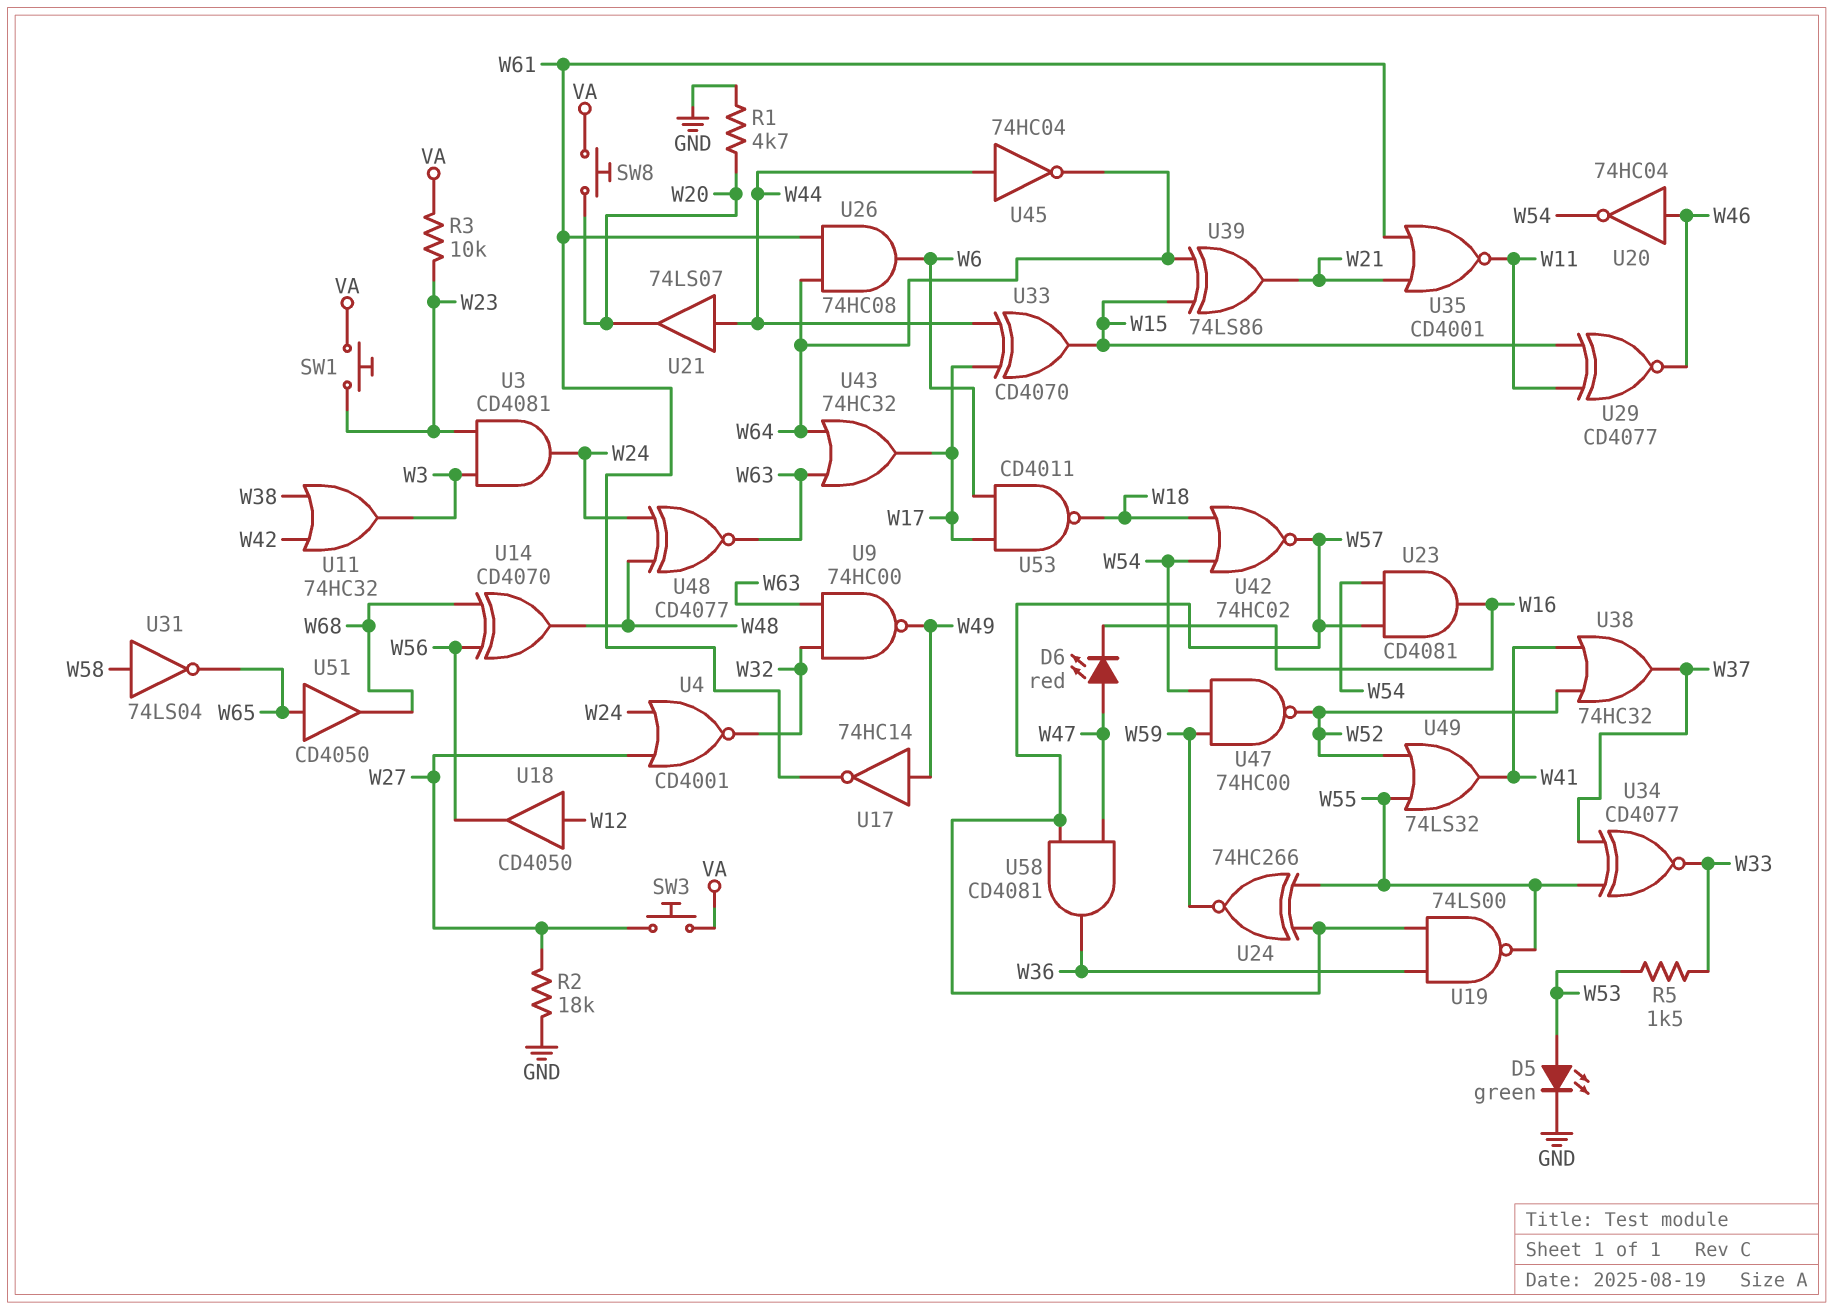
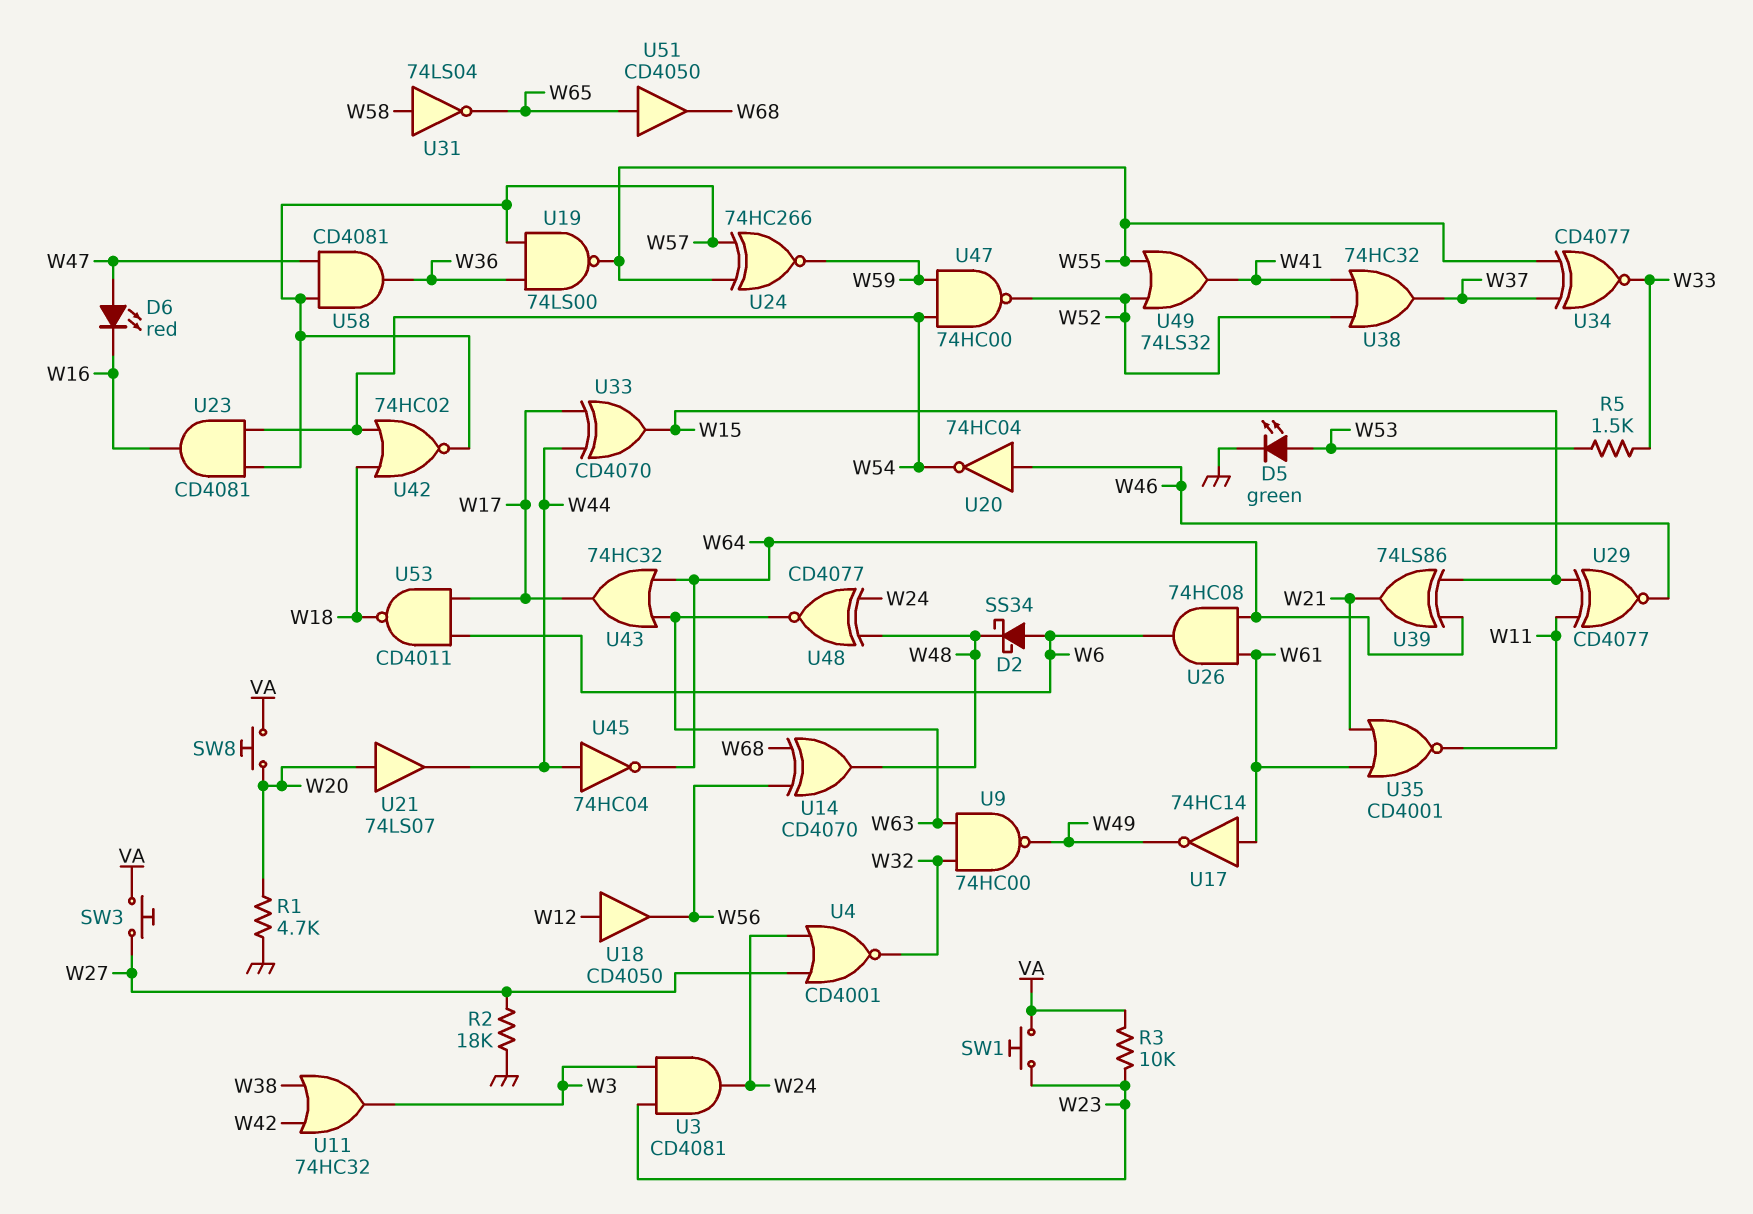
D2: none -> schottky SS34 (A W6, K W48)
U17: NOT 74HC14 (in W49, out W61) -> NOT 74HC14 (in W61, out W49)
U21: buffer 74LS07 (in W44, out W20) -> buffer 74LS07 (in W20, out W44)

